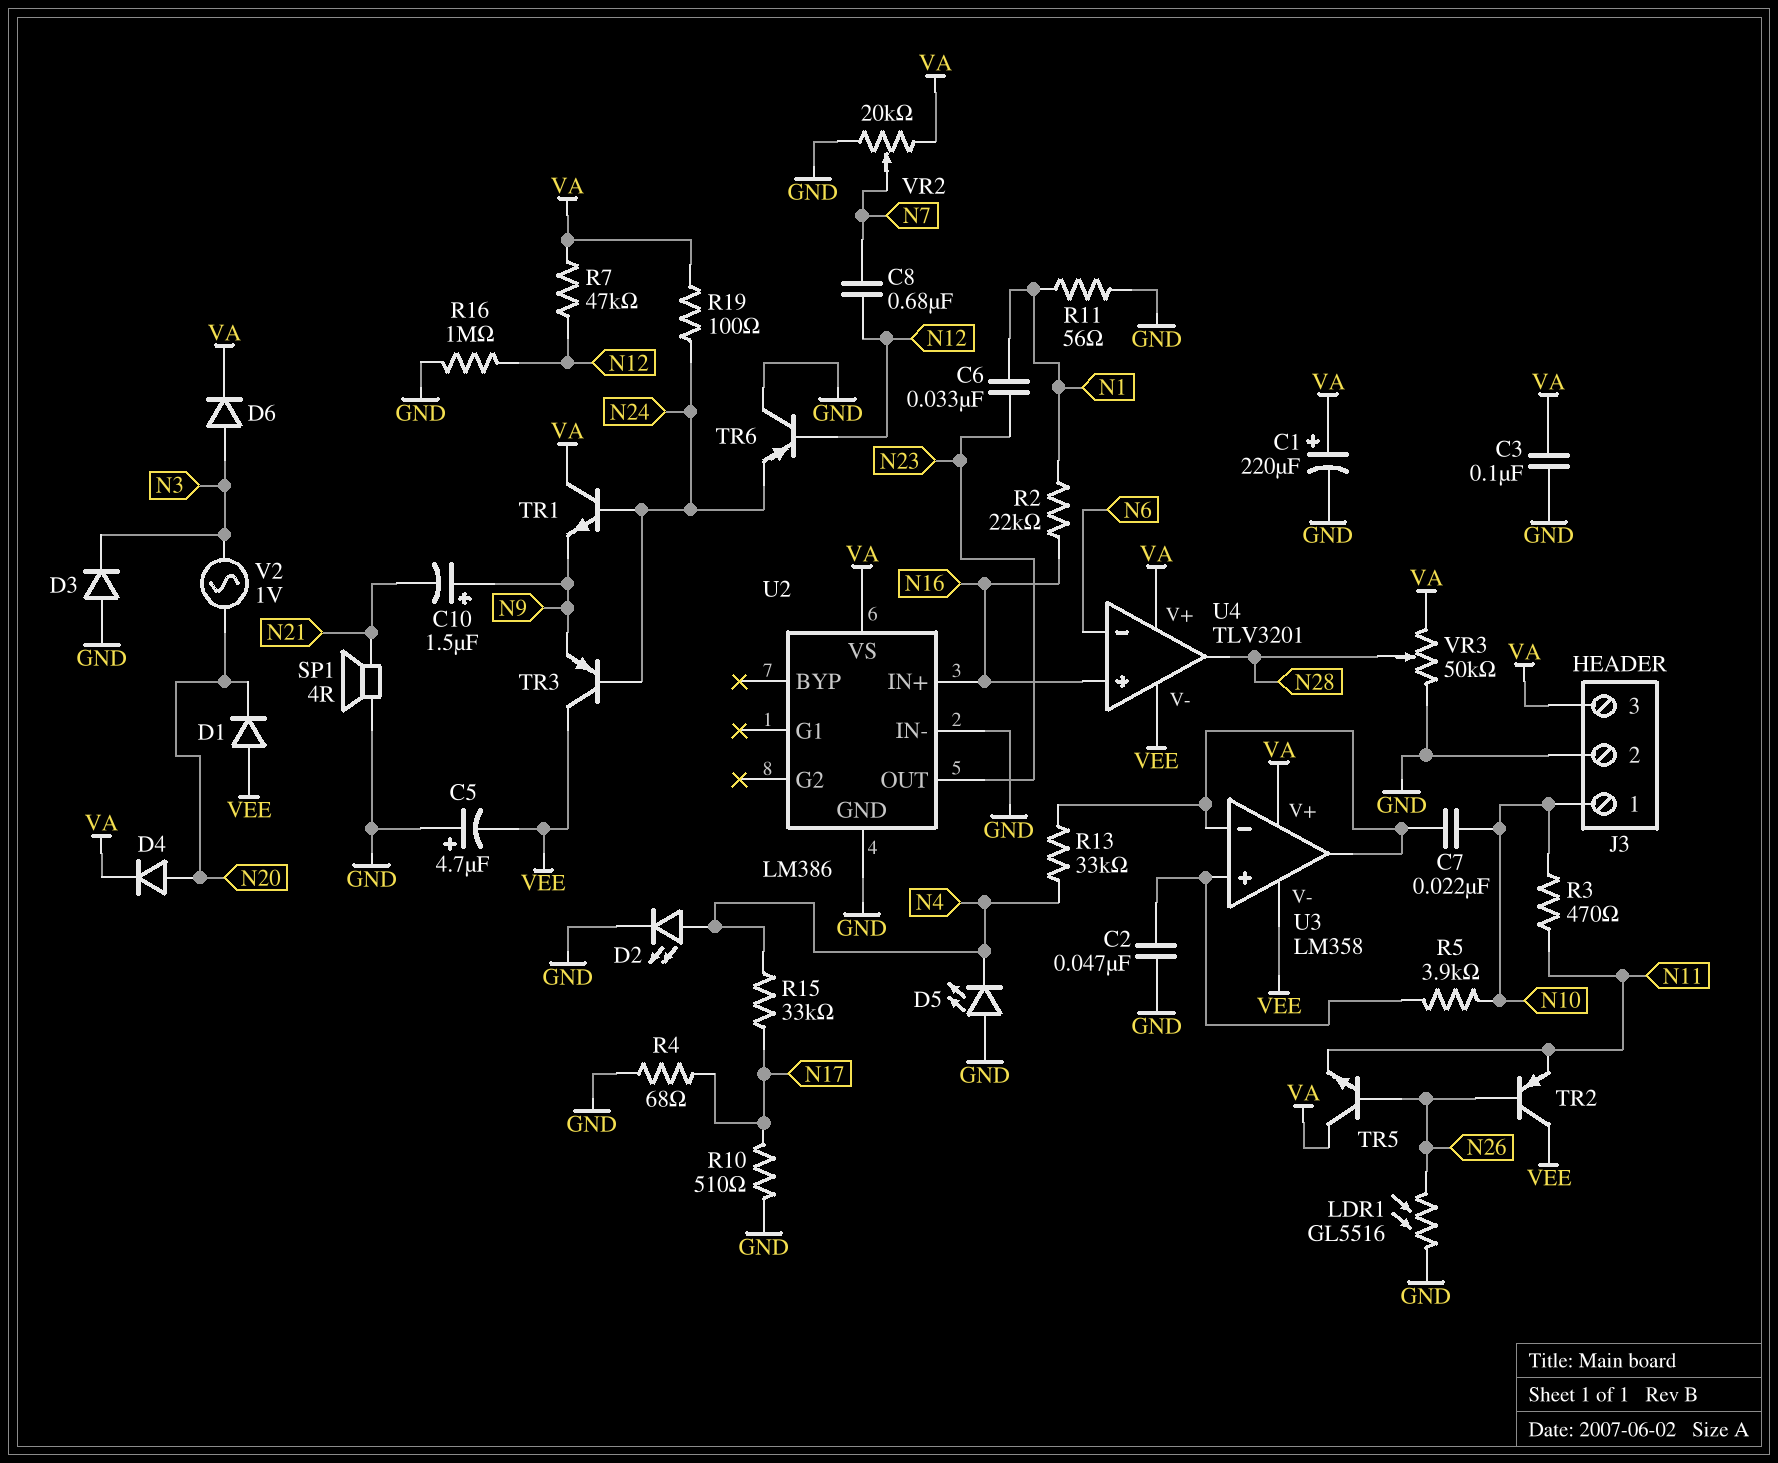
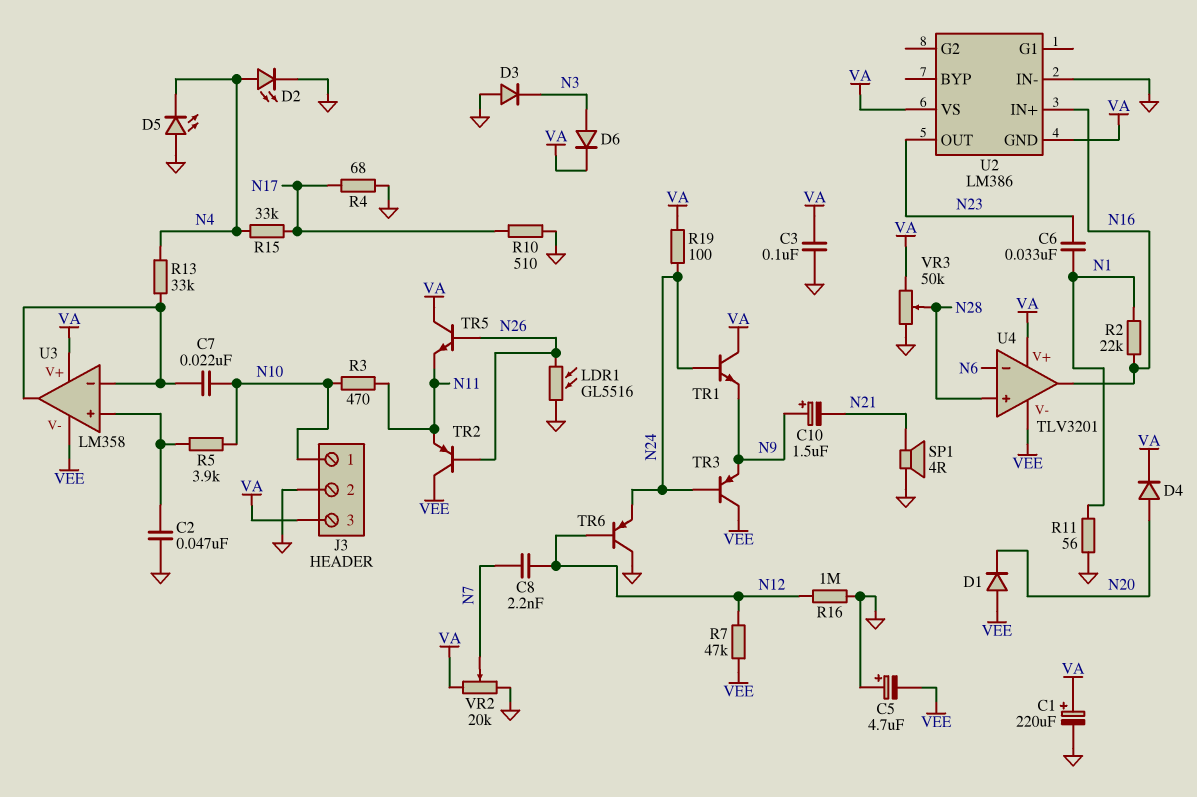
C8: 680nF (N7, N12) -> 2.2nF (N7, N12)
R7: 47k (N12, VA) -> 47k (N12, VEE)
U2 pin GND: GND -> VA
U4 pin in+: N16 -> N28
U4 pin out: N28 -> N16
V2: AC 1V (N3, N20) -> none

